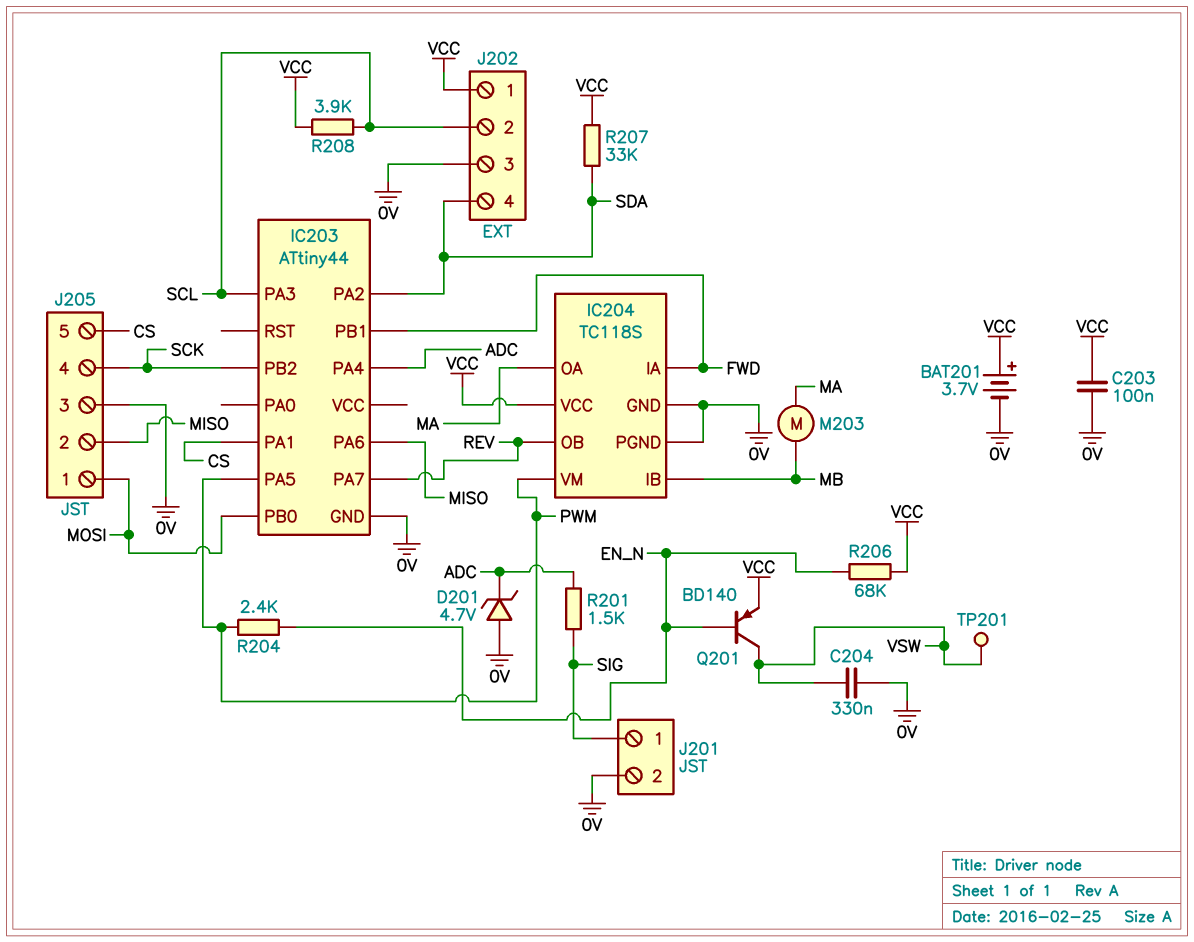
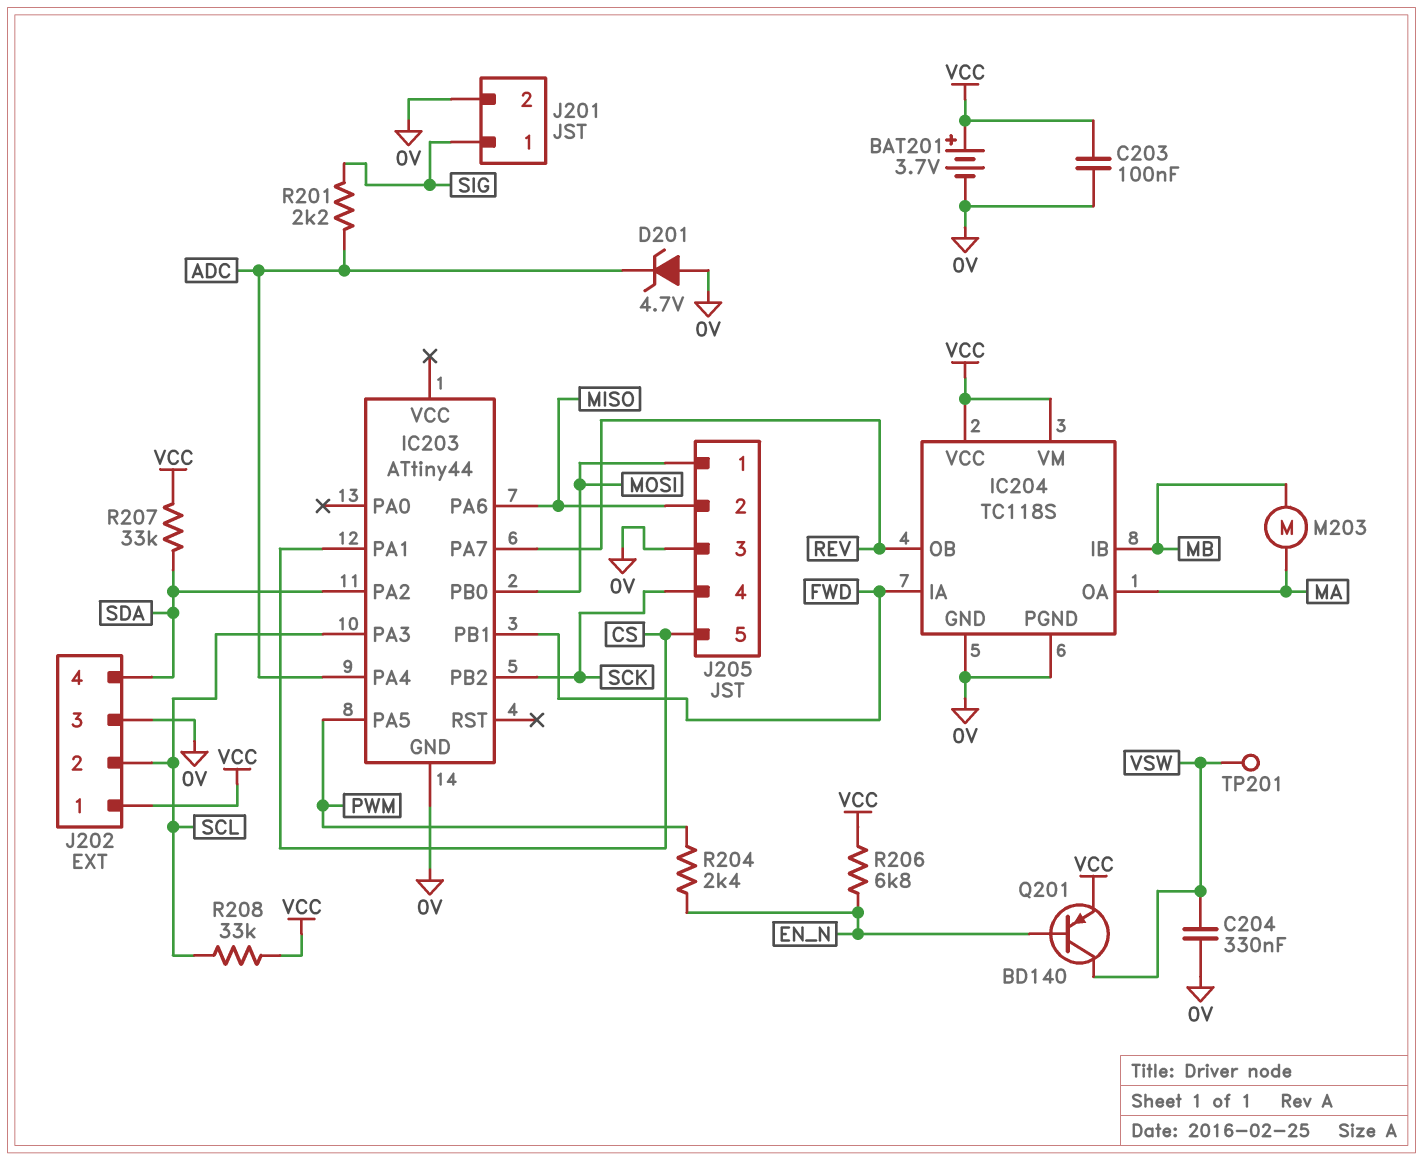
IC204 pin VM: PWM -> VCC
R201: 1.5k (ADC, SIG) -> 2.2k (ADC, SIG)
R206: 68k (EN_N, VCC) -> 6.8k (EN_N, VCC)
R208: 3.9k (SCL, VCC) -> 33k (SCL, VCC)

